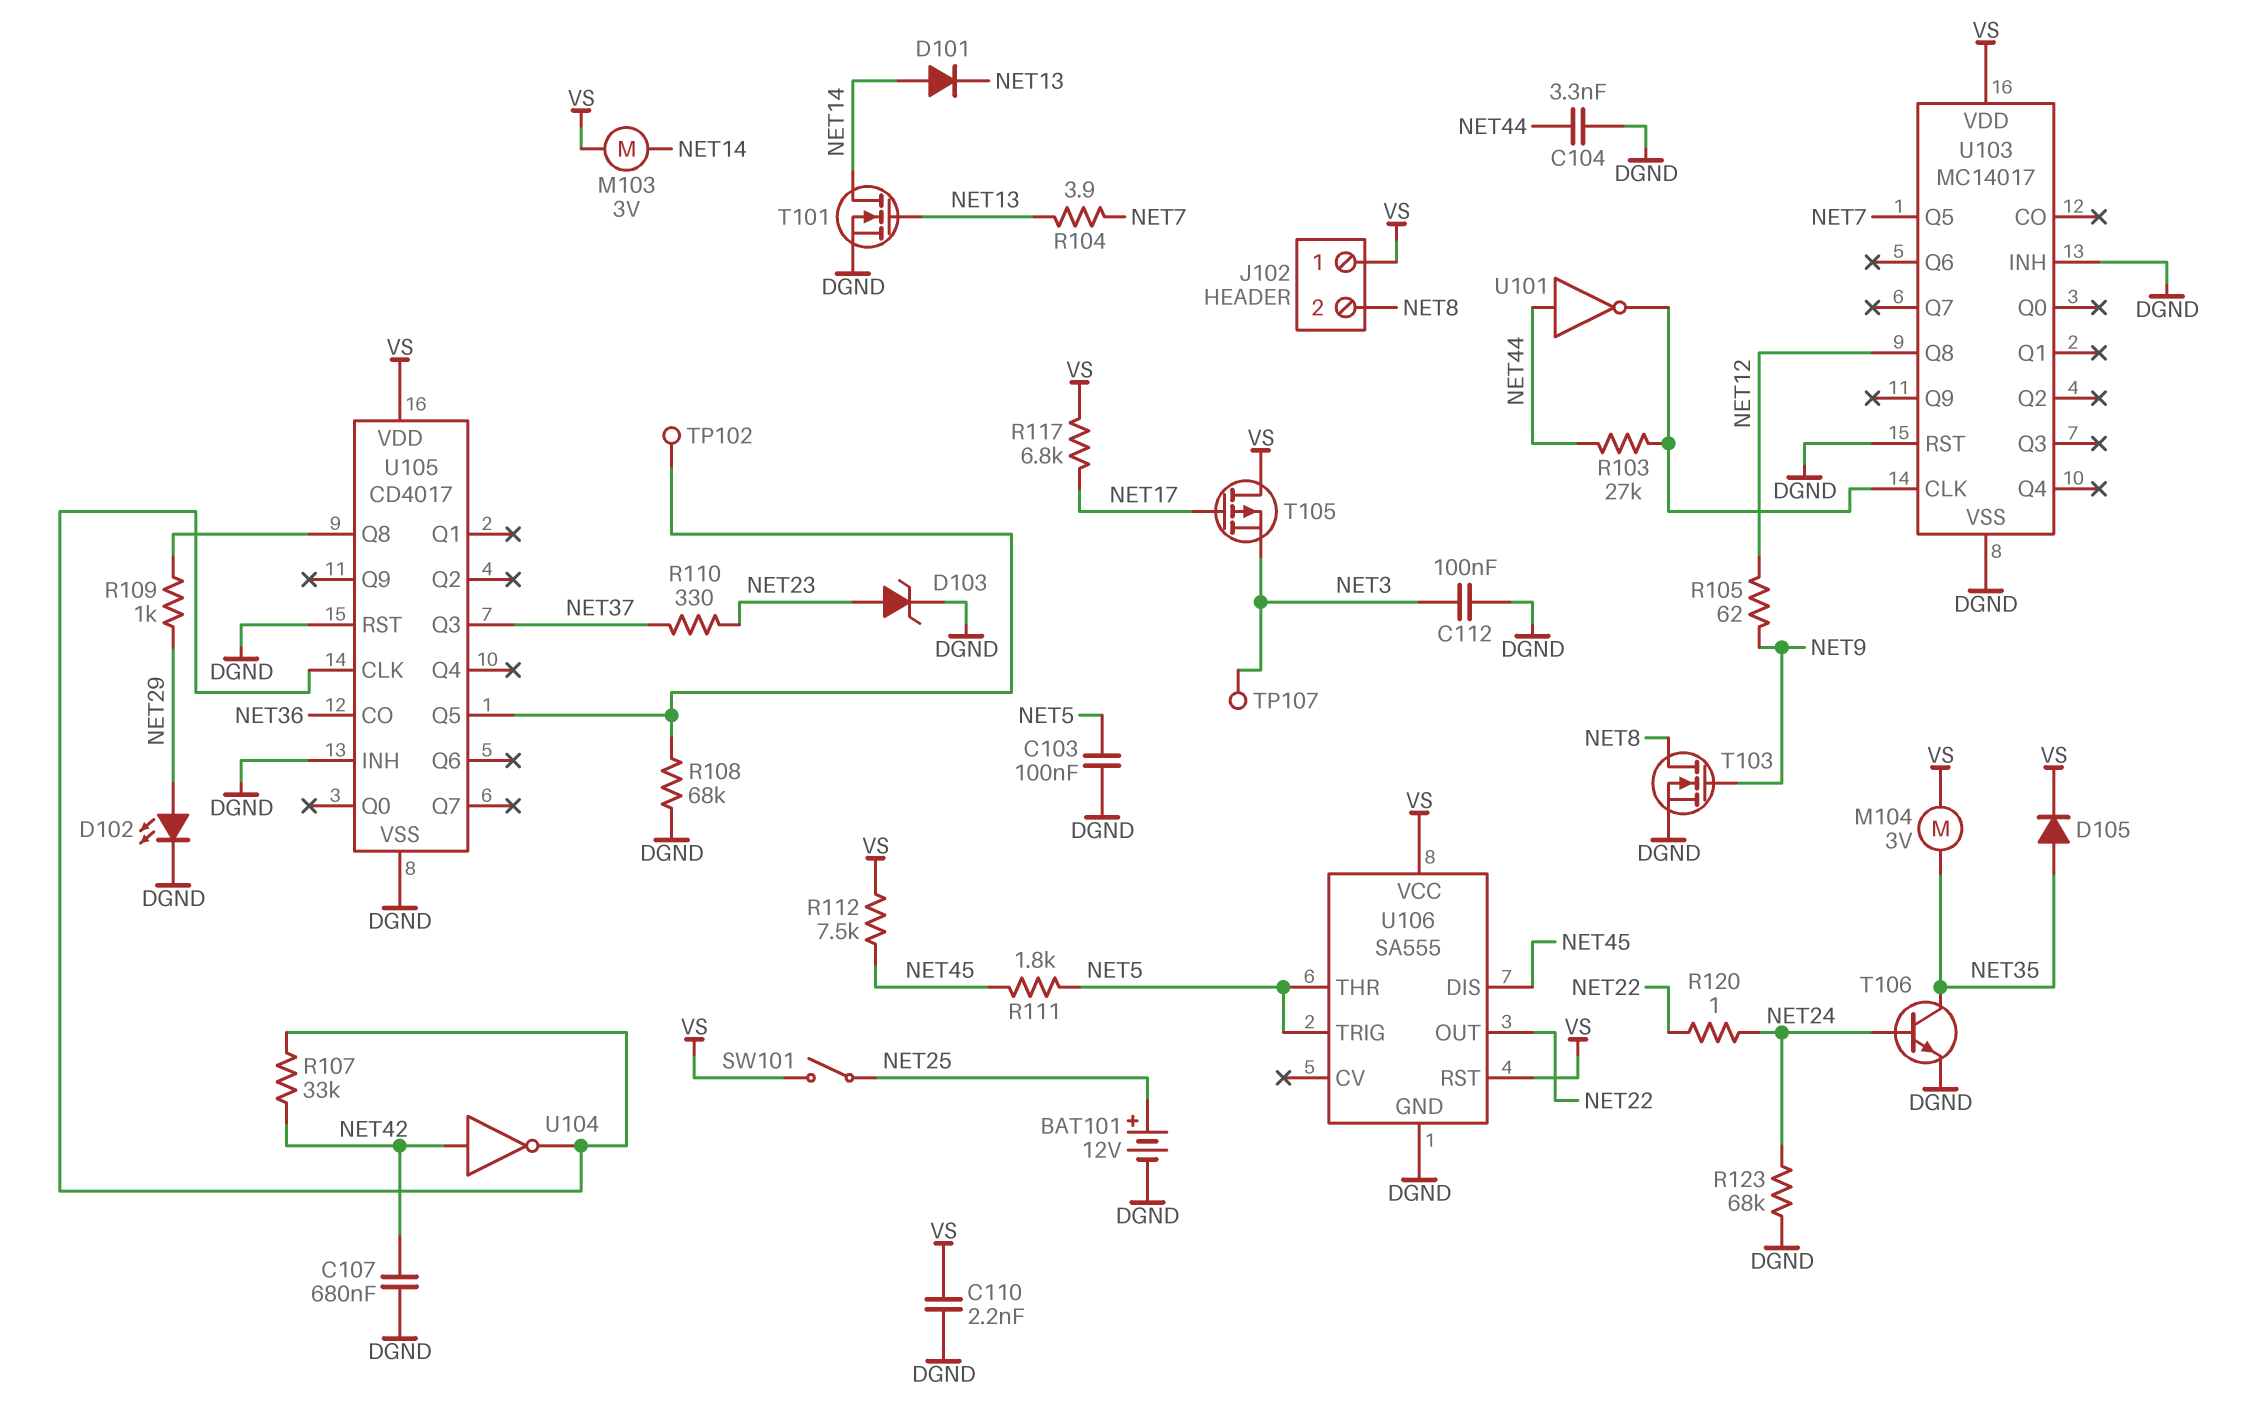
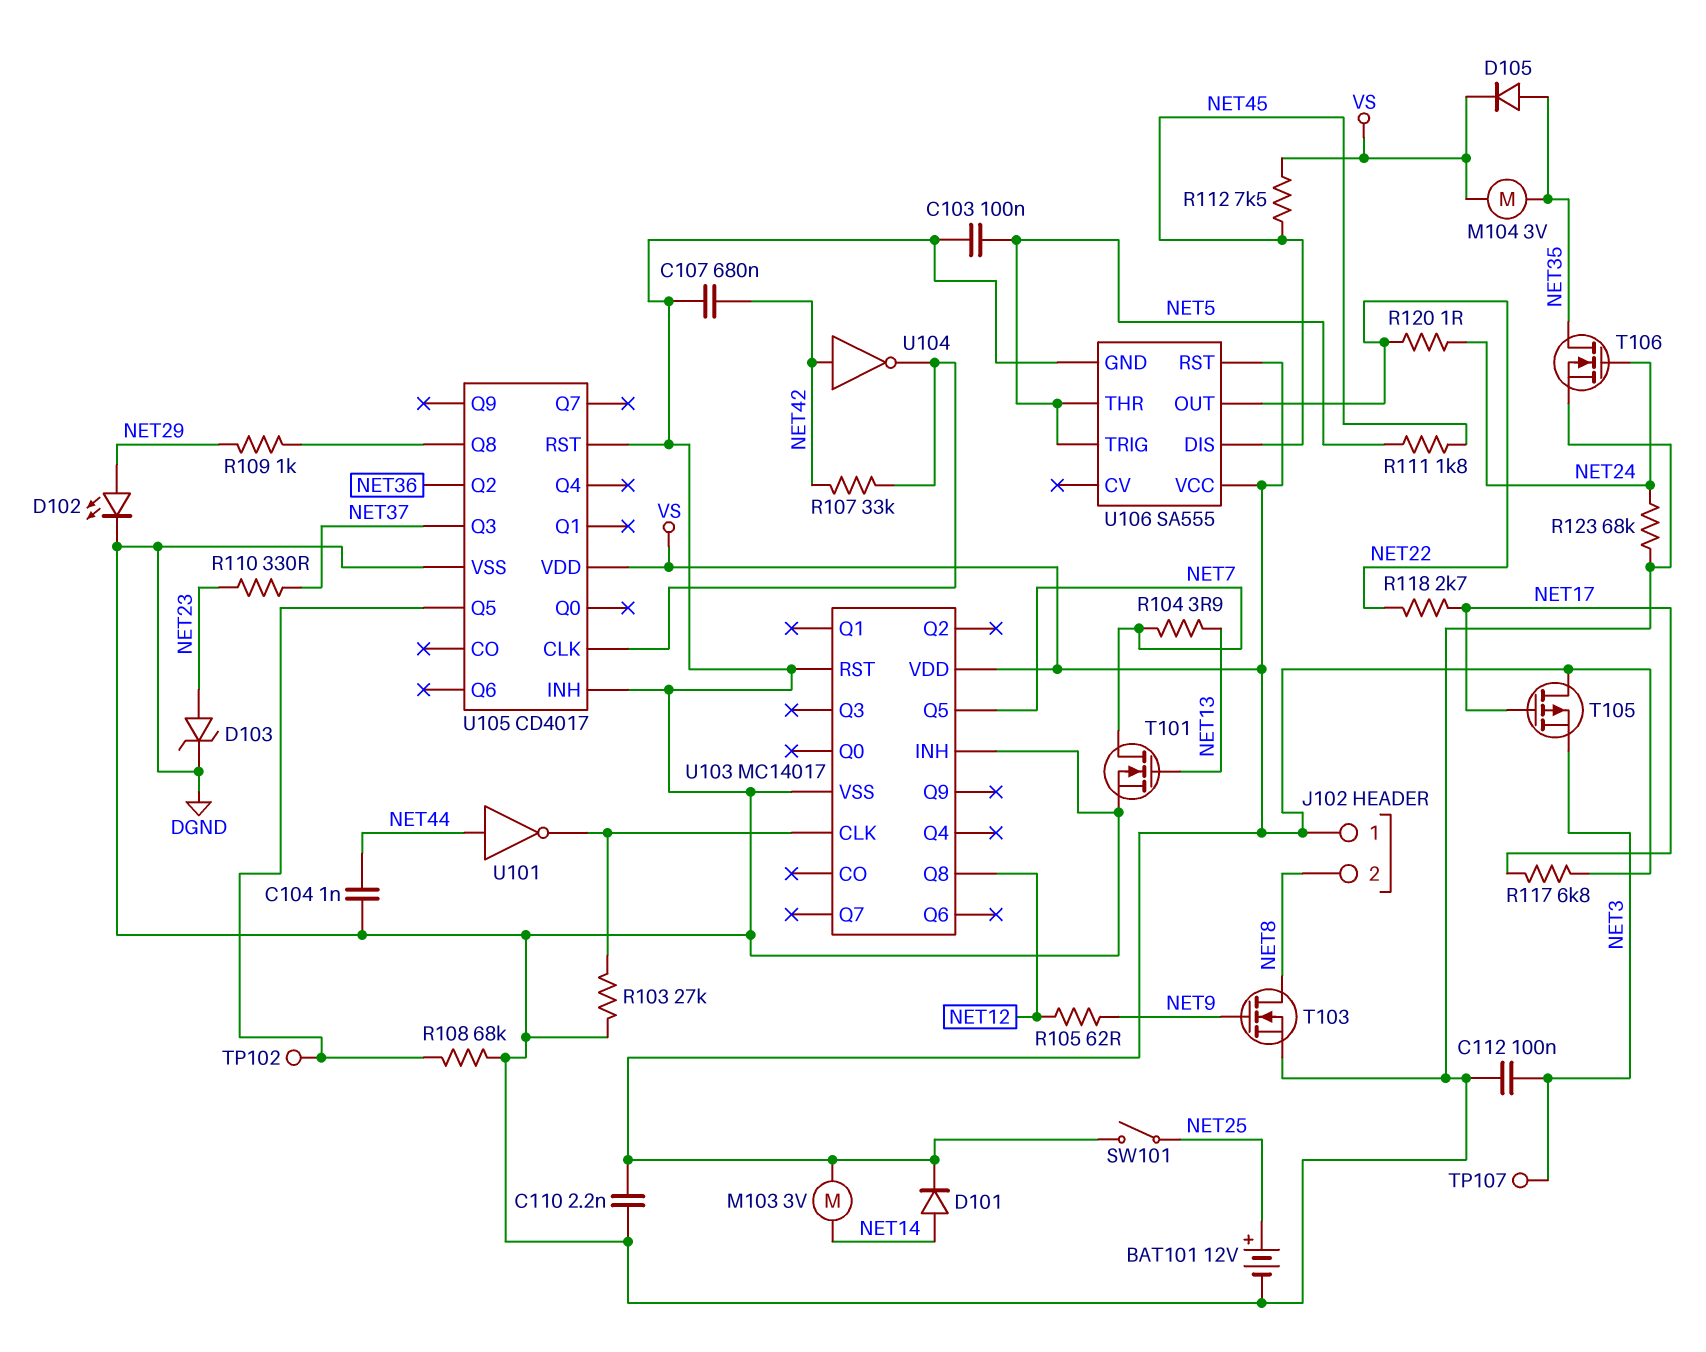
C104: 3.3nF (DGND, NET44) -> 1nF (DGND, NET44)
D101: diode (A NET14, K NET13) -> diode (A NET14, K VS)
R103: 27k (NET44, U103/CLK) -> 27k (DGND, U103/CLK)
R118: none -> 2.7k (NET17, NET22)
T101: NMOS (G NET13, D NET14, S DGND) -> NMOS (G NET13, D NET7, S DGND)
T106: NPN (B NET24, C NET35, E DGND) -> NMOS (G NET24, D NET35, S DGND)
U105 pin CO: NET36 -> none
U105 pin Q2: none -> NET36

